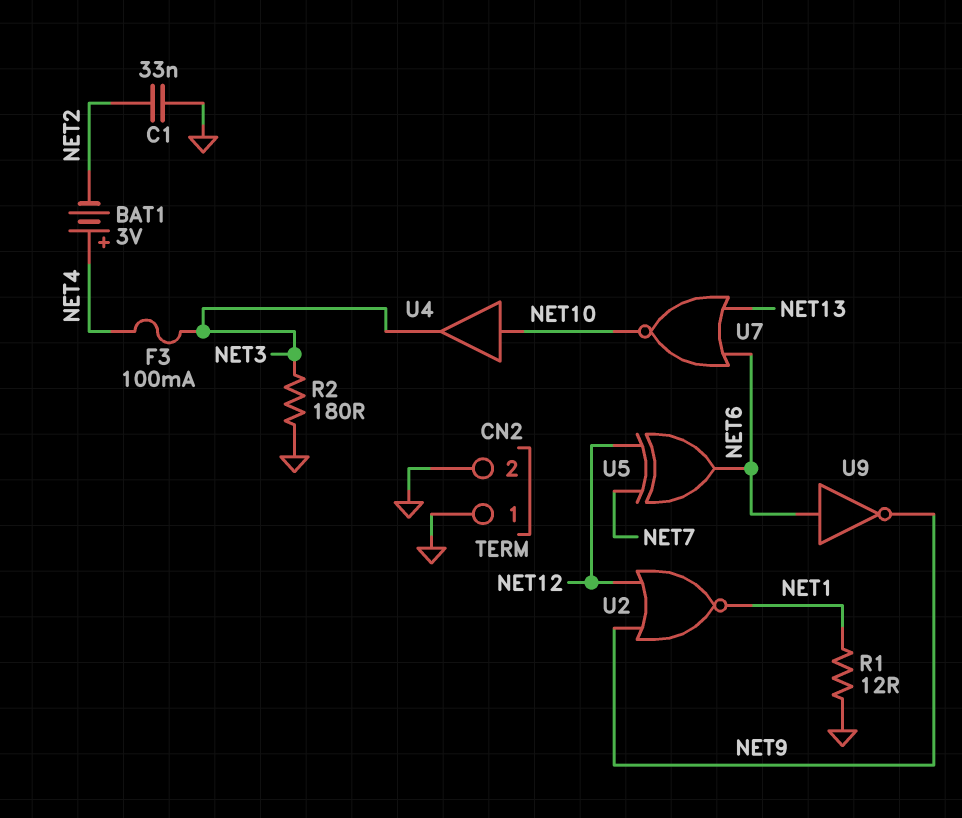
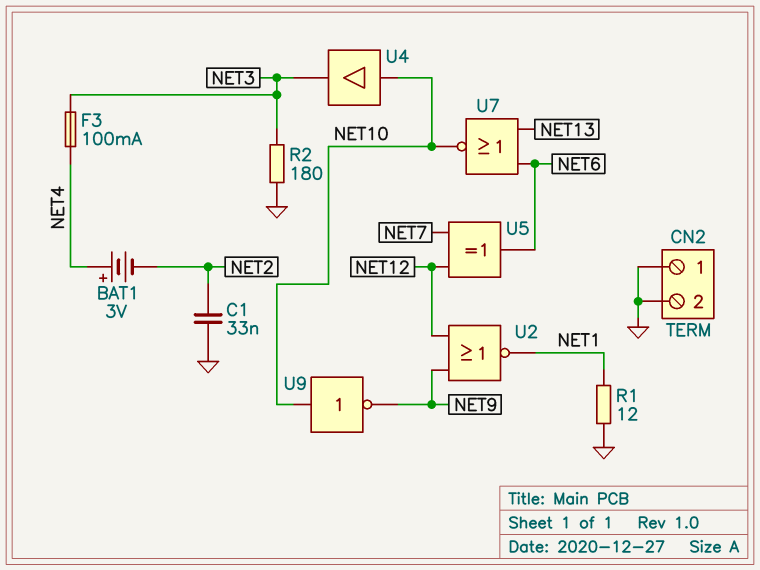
U9: NOT (in NET6, out NET9) -> NOT (in NET10, out NET9)

